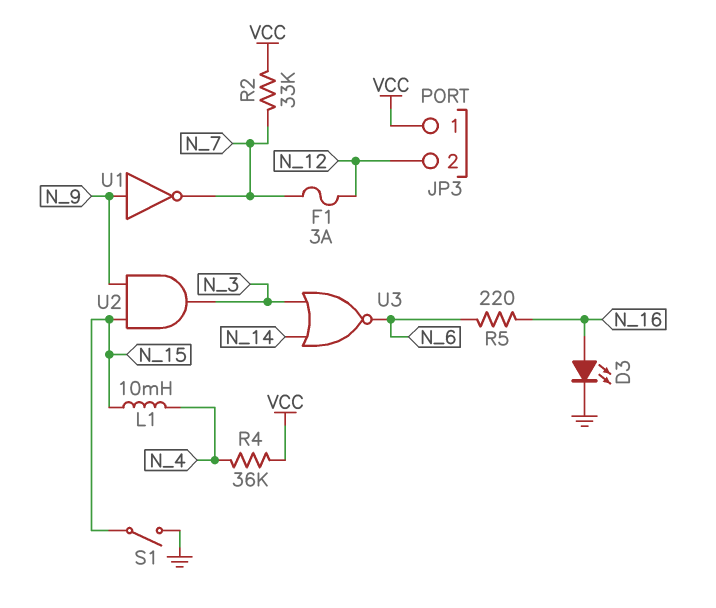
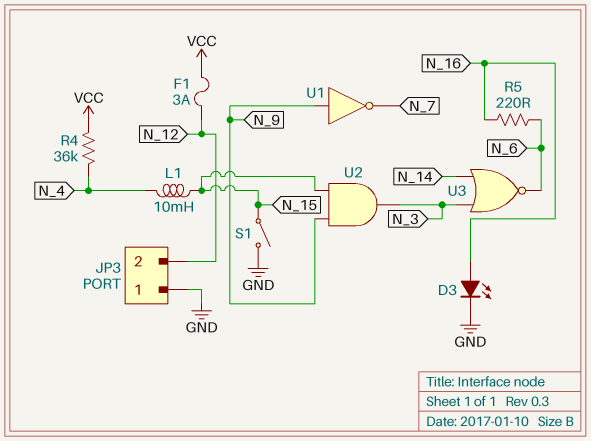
F1: 3A (N_7, N_12) -> 3A (N_12, VCC)
JP3 pin 1: VCC -> GND
R2: 33k (N_7, VCC) -> none

